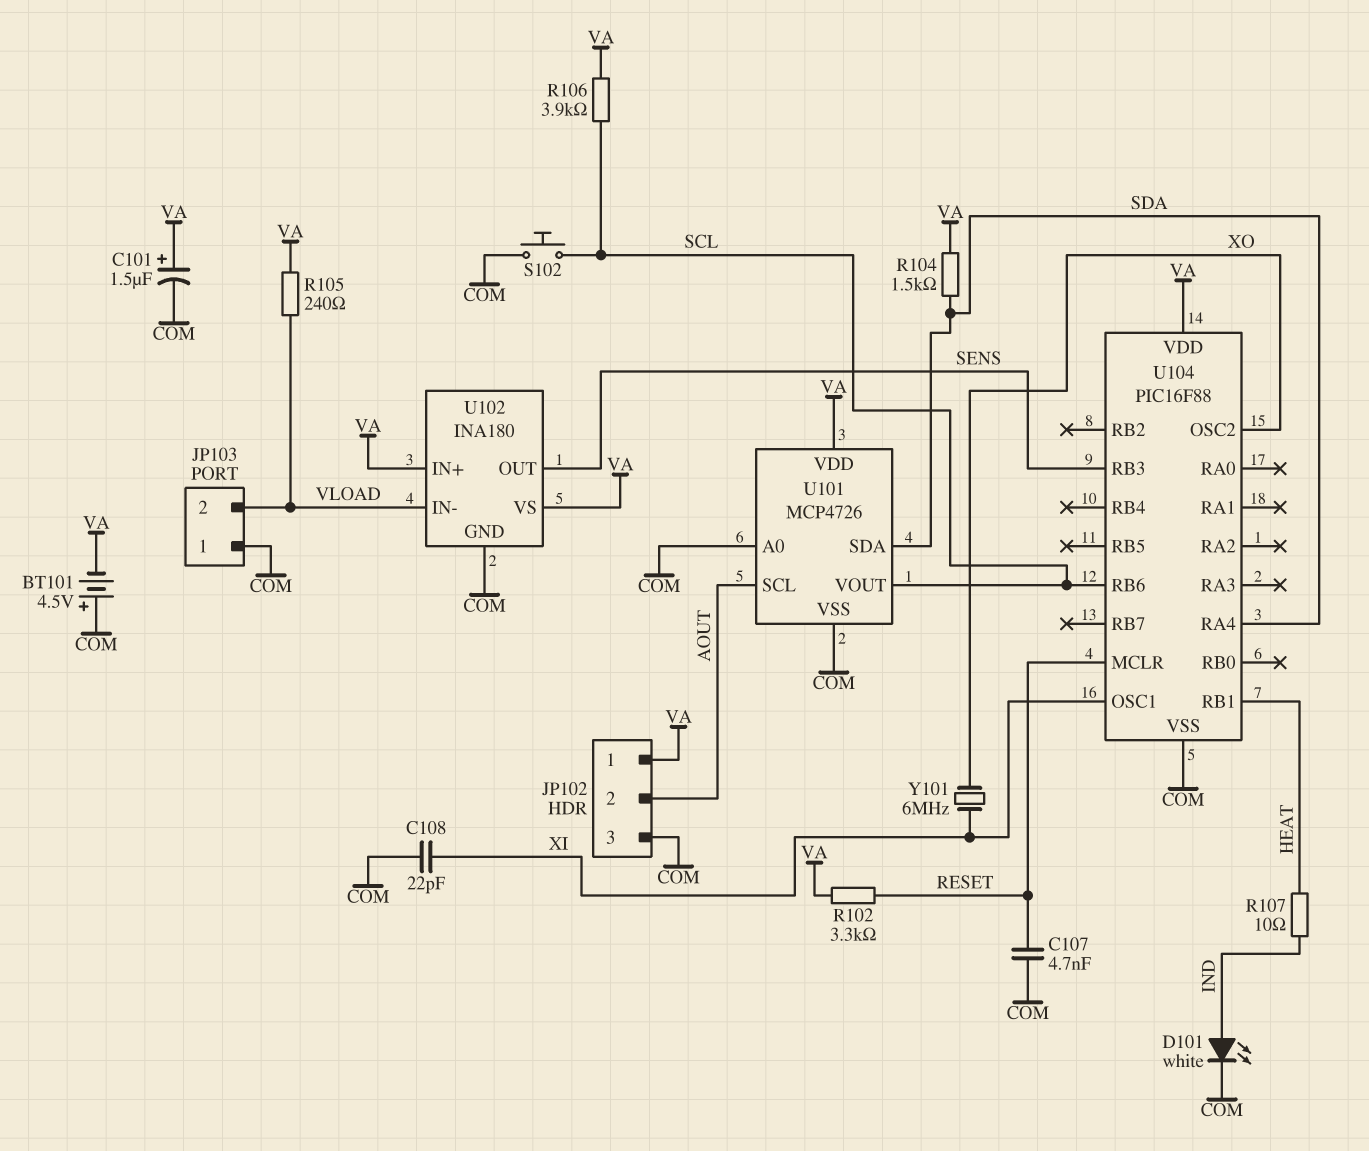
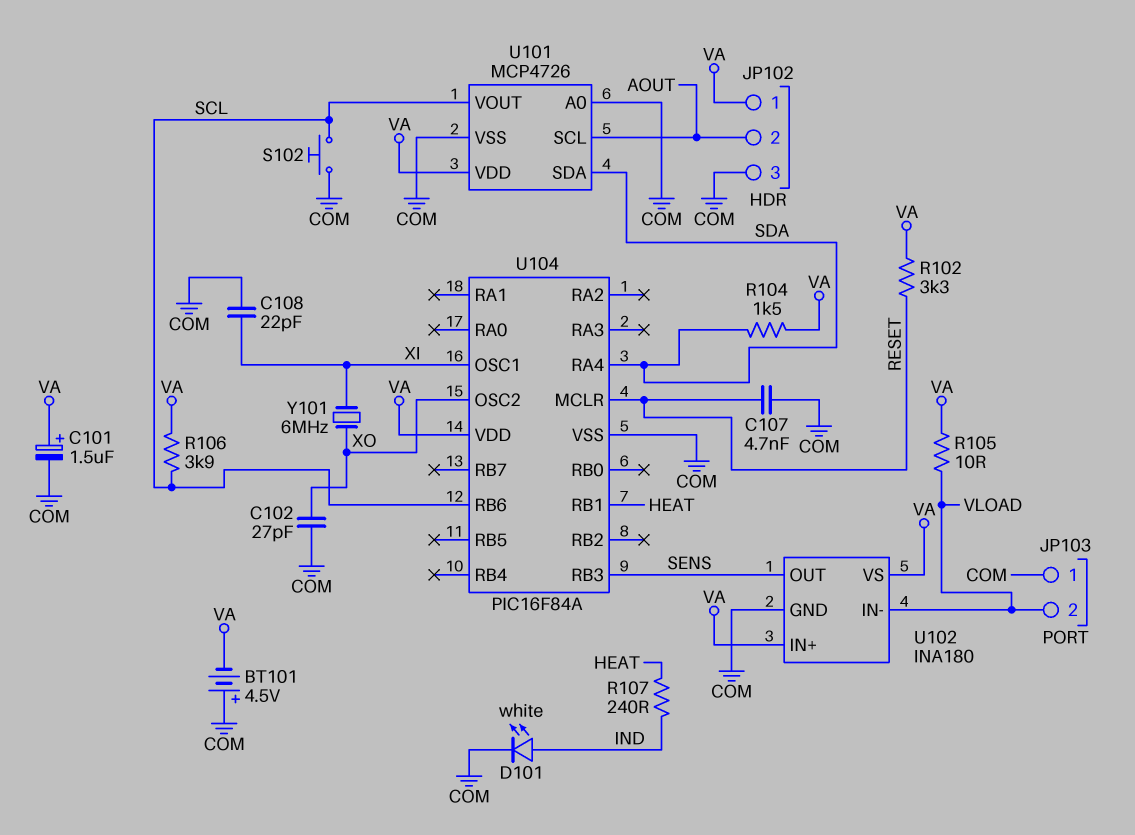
C102: none -> 27pF (COM, XO)
R105: 240 (VA, VLOAD) -> 10 (VA, VLOAD)
R107: 10 (HEAT, IND) -> 240 (HEAT, IND)
U104: PIC16F88 -> PIC16F84A

